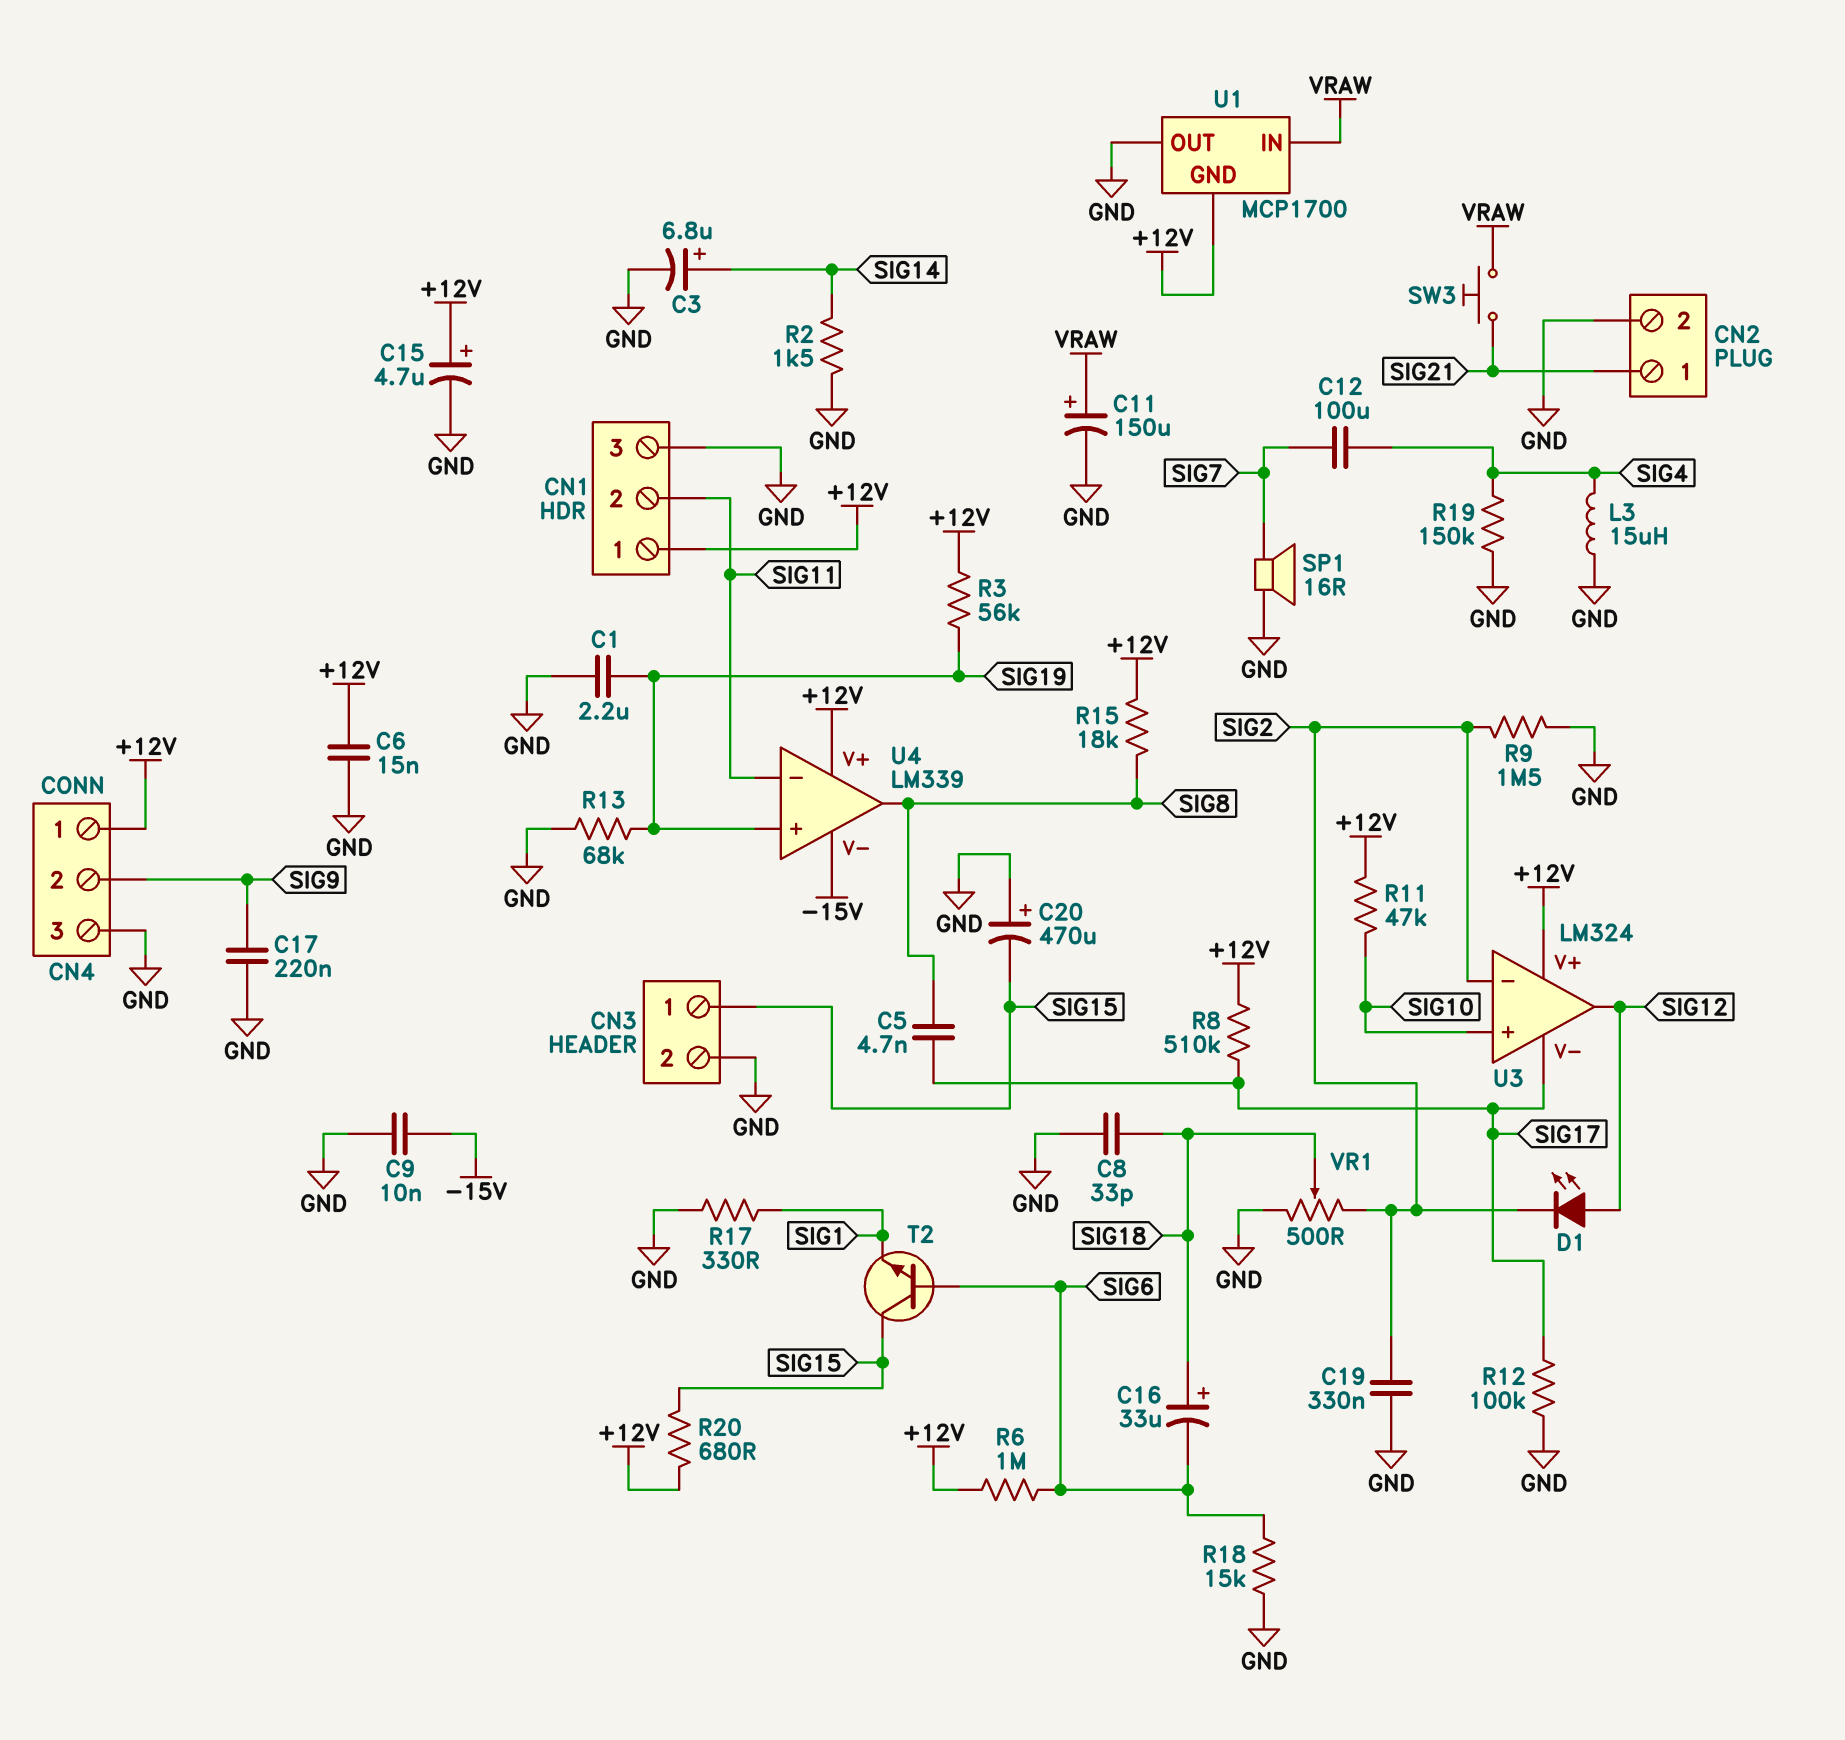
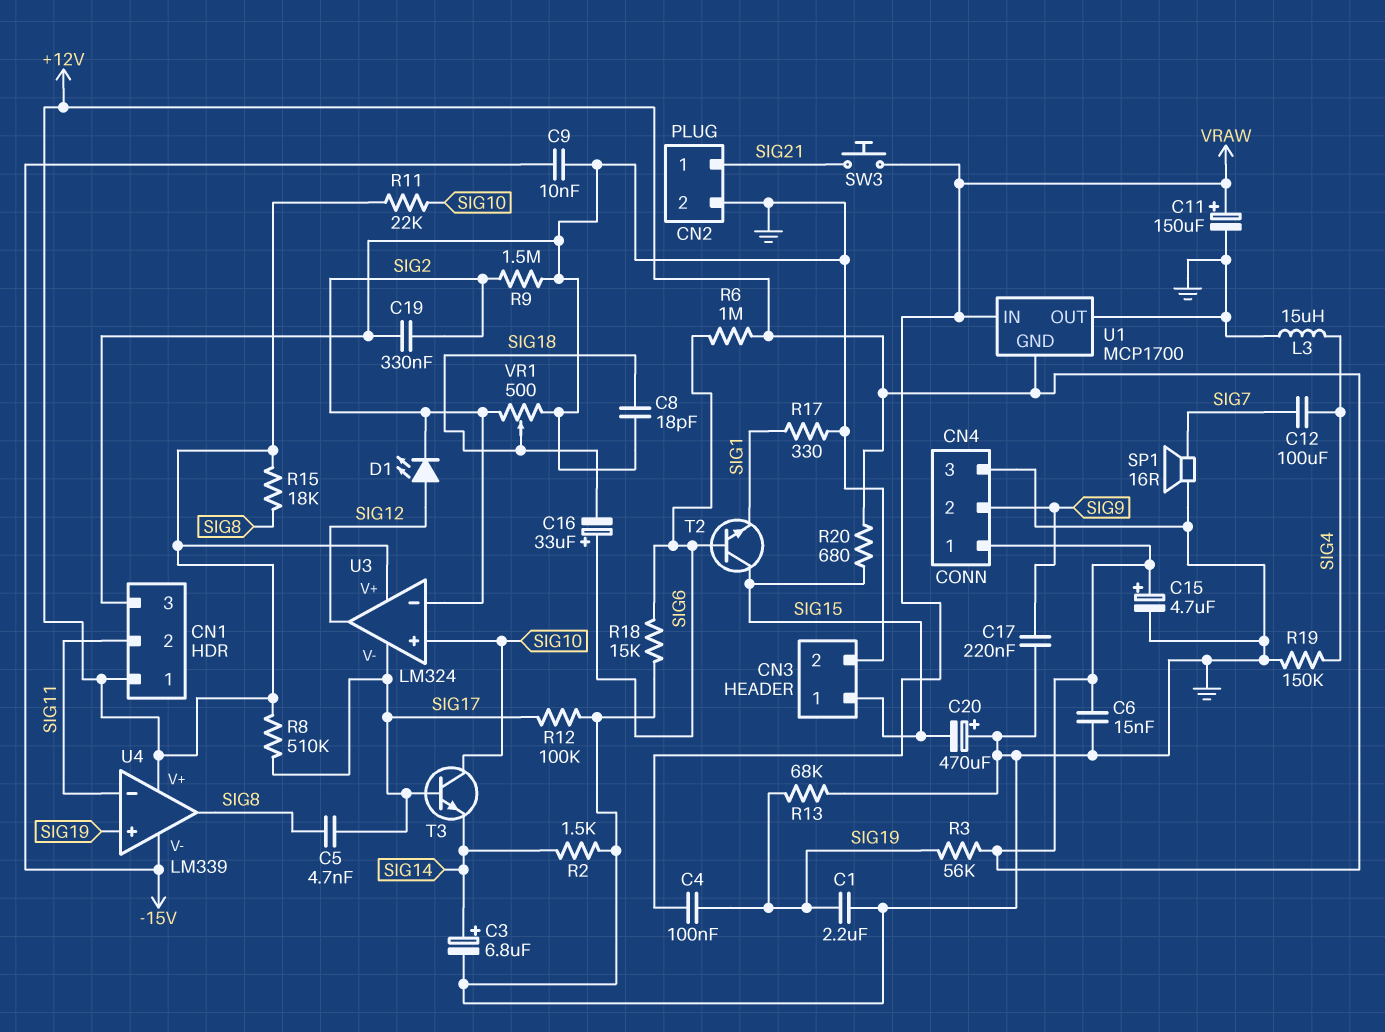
C4: none -> 100nF (SIG19, VRAW)
C8: 33pF (GND, SIG18) -> 18pF (GND, SIG18)
C16: 33uF (plus SIG18, minus SIG6) -> 33uF (plus SIG6, minus SIG18)
R11: 47k (+12V, SIG10) -> 22k (+12V, SIG10)
T3: none -> NPN (B SIG17, C SIG10, E SIG14)

